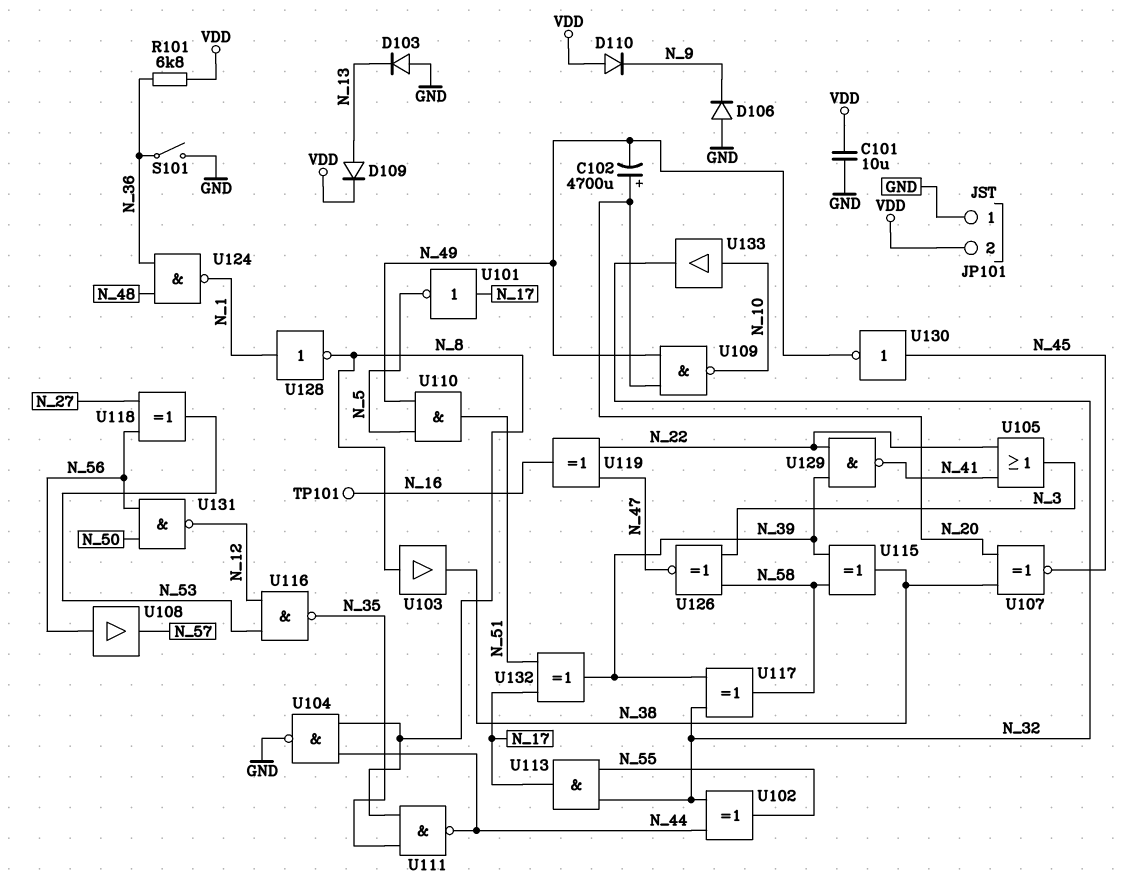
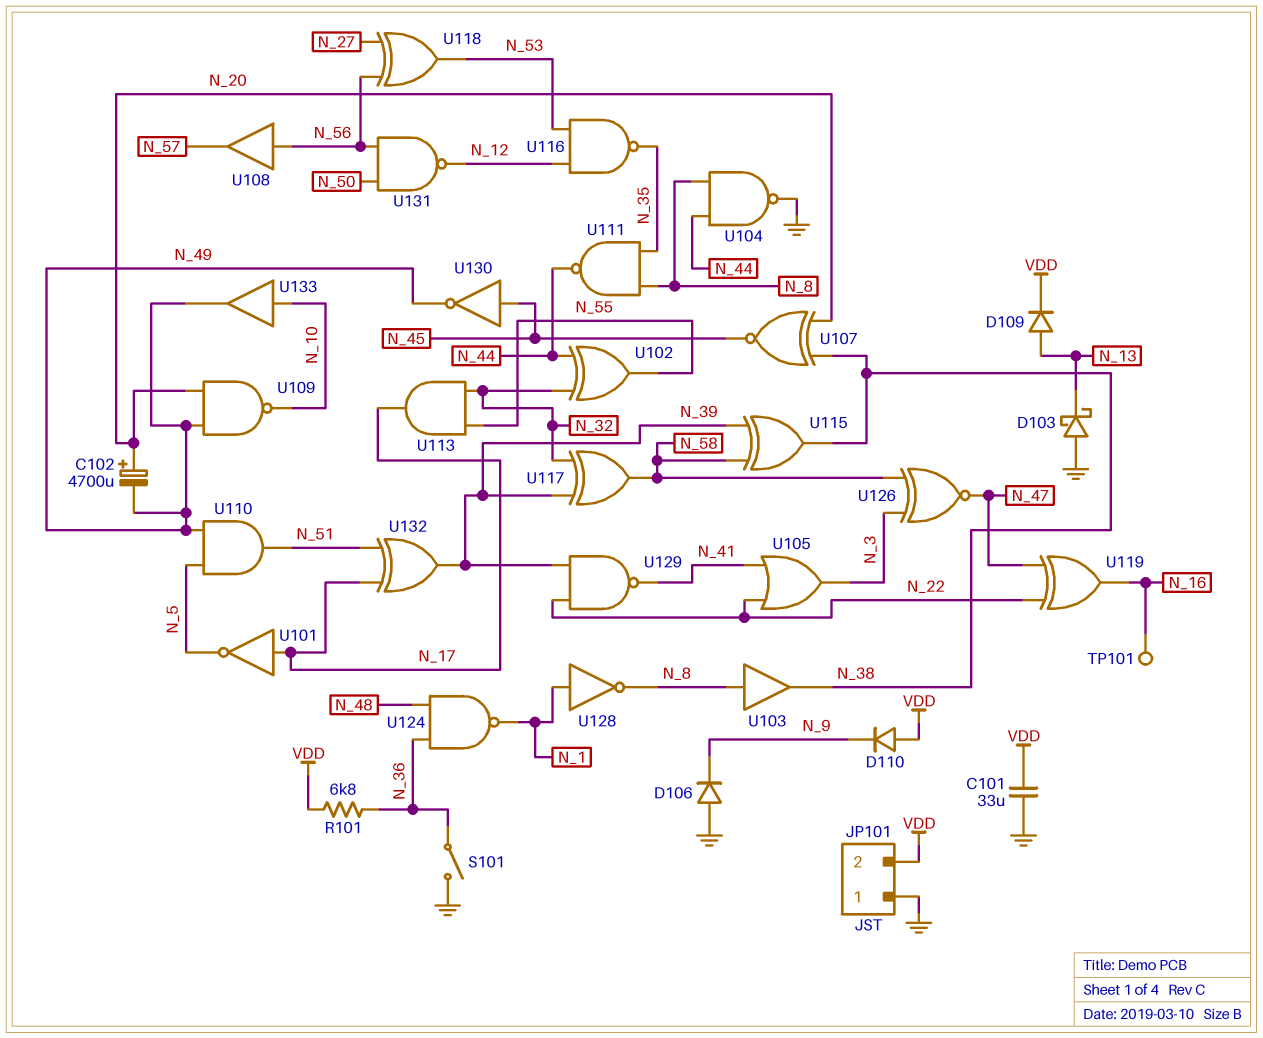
C101: 10uF (GND, VDD) -> 33uF (GND, VDD)
D103: diode (A GND, K N_13) -> schottky (A GND, K N_13)
U133: buffer (in N_10, out N_32) -> buffer (in N_10, out N_49)

